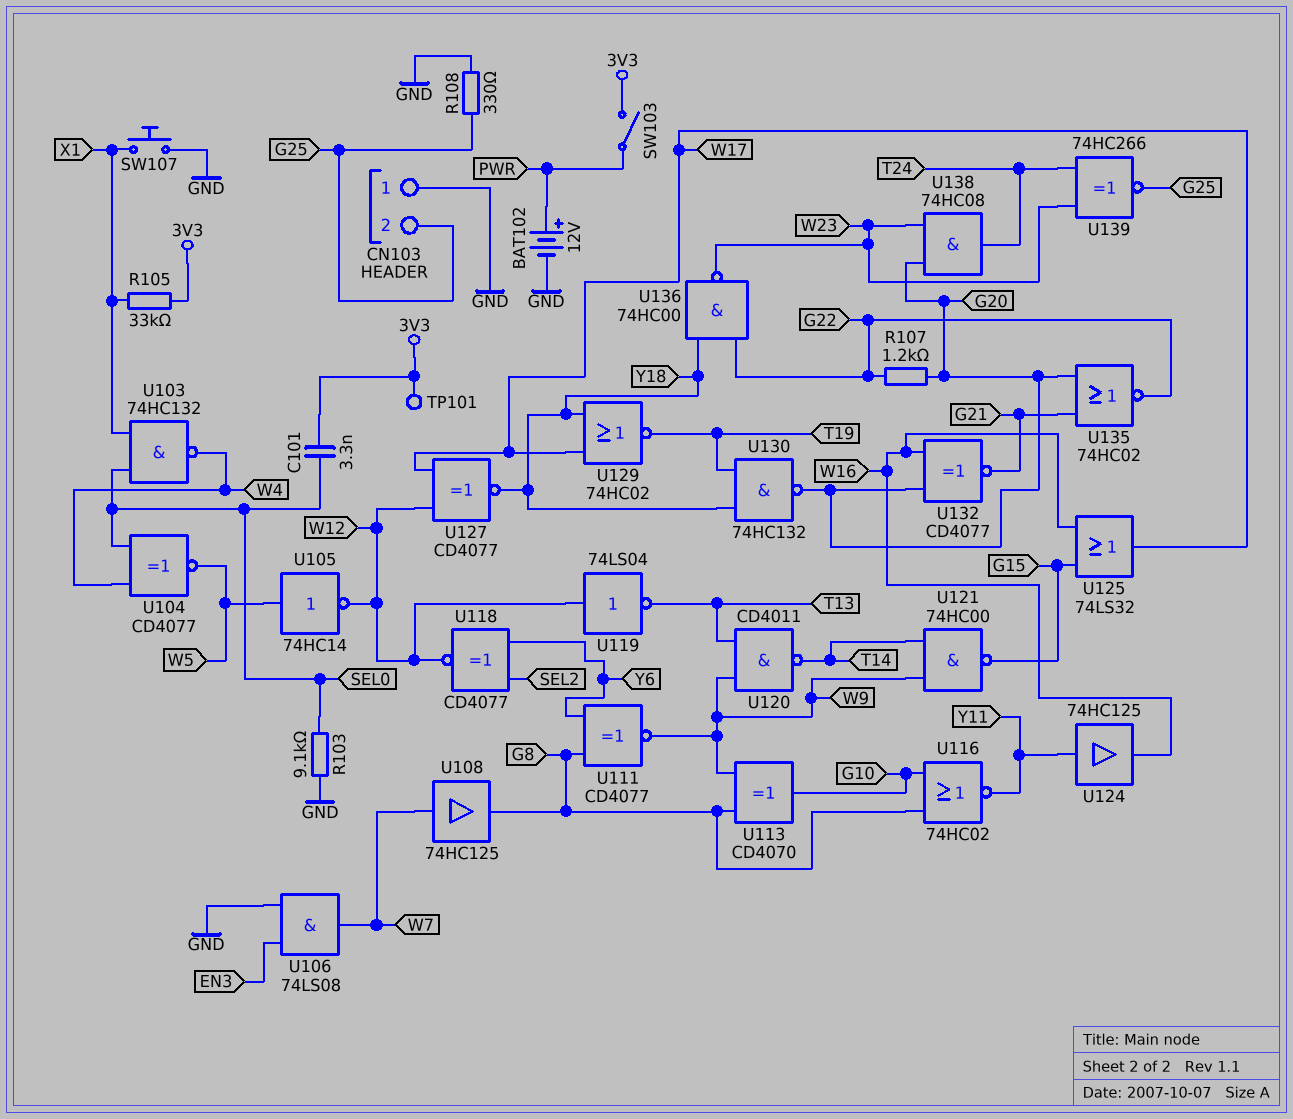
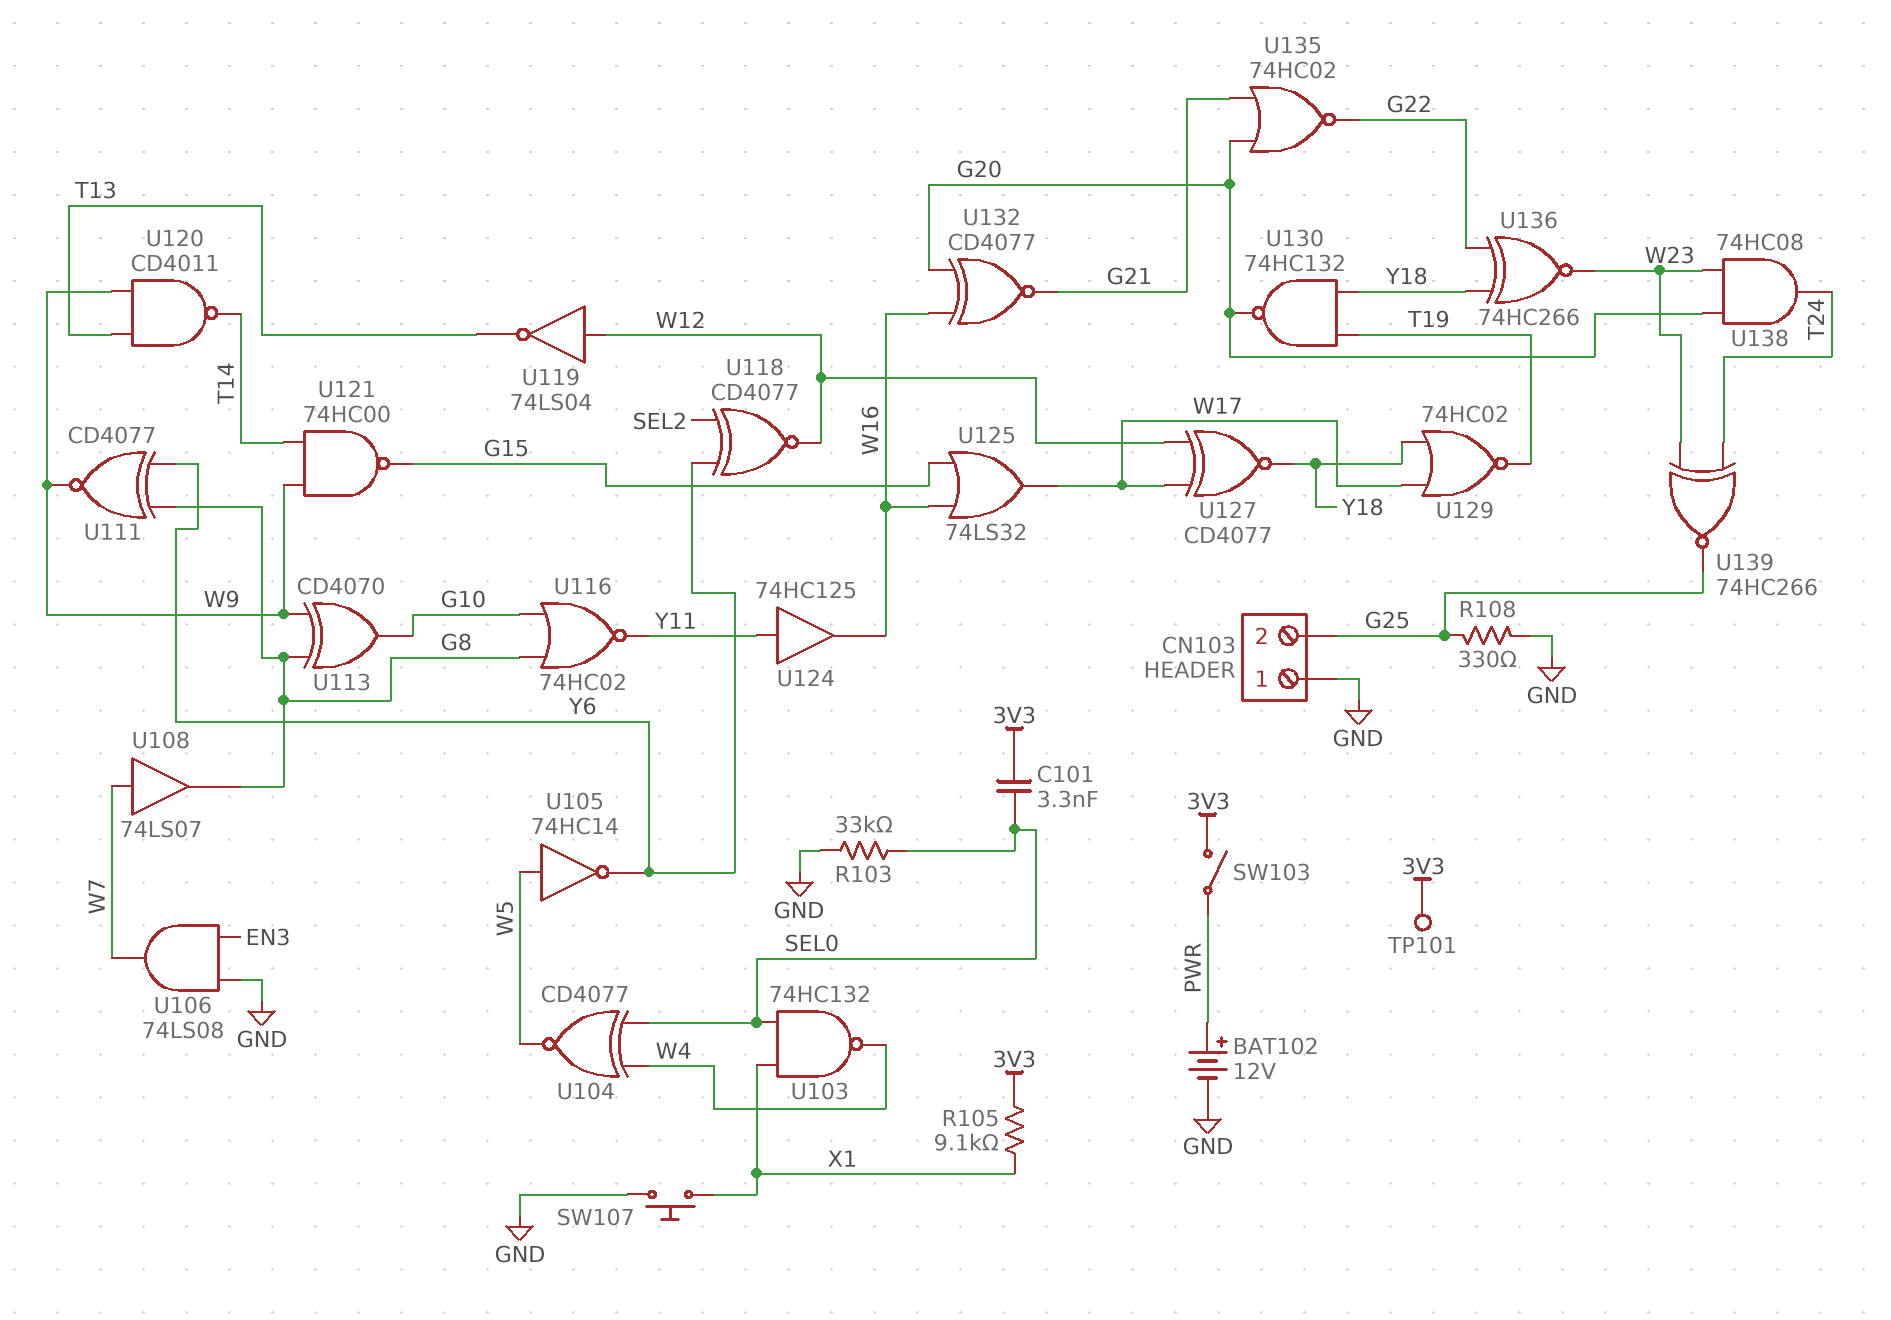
R103: 9.1k (GND, SEL0) -> 33k (GND, SEL0)
R105: 33k (3V3, X1) -> 9.1k (3V3, X1)
R107: 1.2k (G20, G22) -> none
U105: NOT 74HC14 (in W5, out W12) -> NOT 74HC14 (in W5, out Y6)
U108: buffer 74HC125 (in W7, out G8) -> buffer 74LS07 (in W7, out G8)
U136: NAND 74HC00 (in G22, in Y18, out W23) -> XNOR 74HC266 (in G22, in Y18, out W23)

